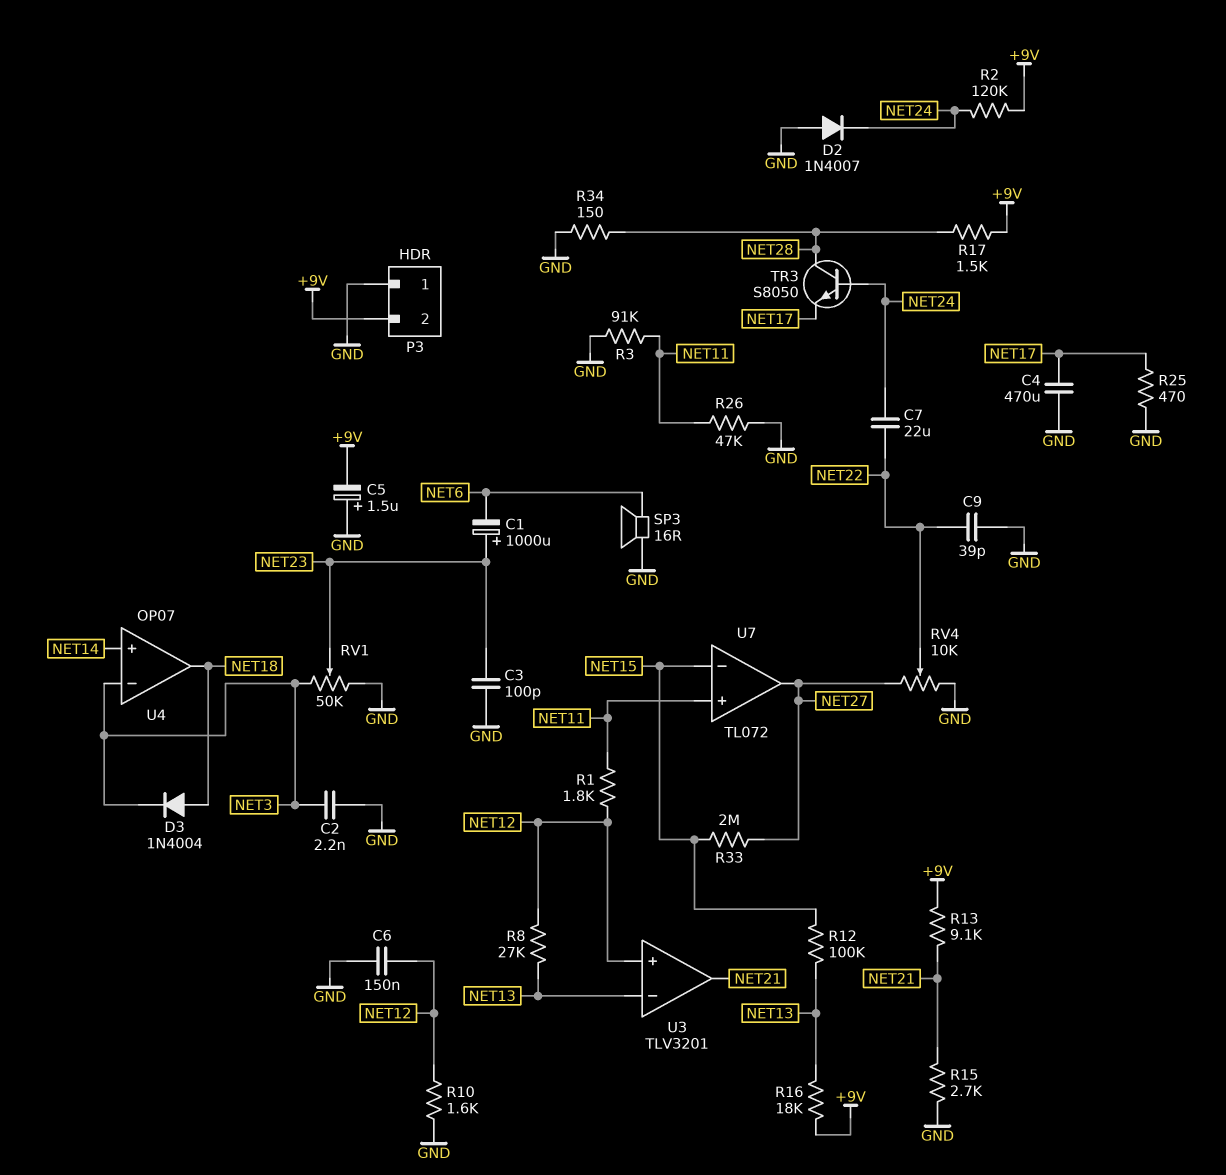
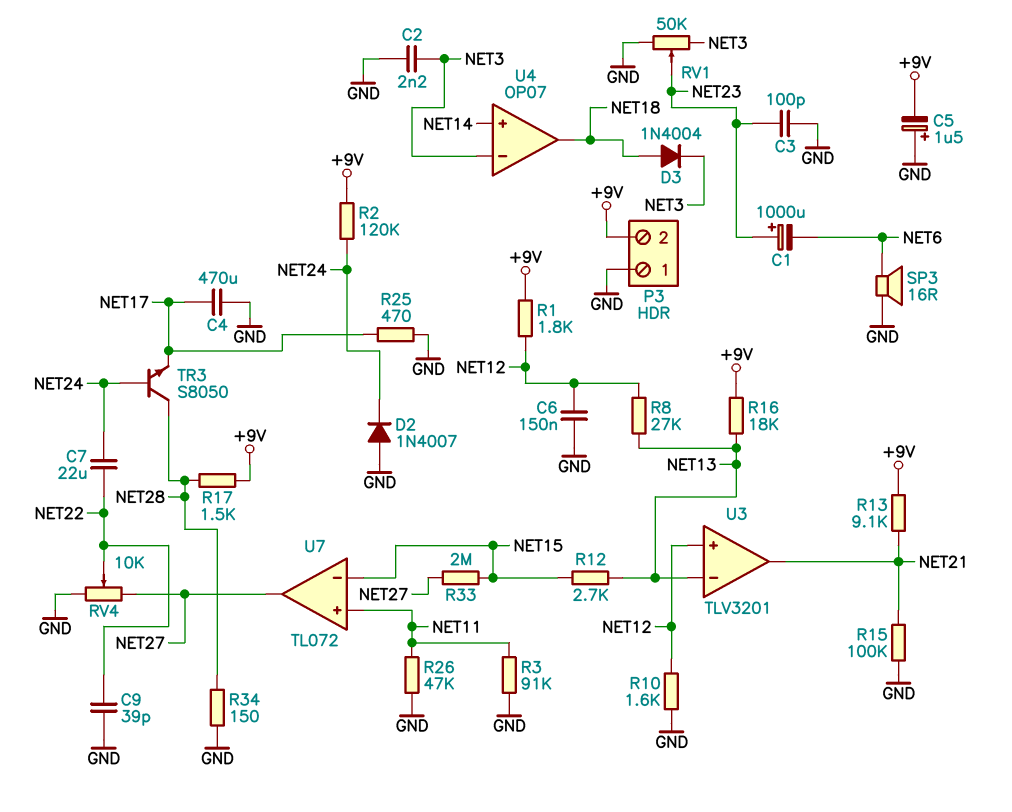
R1: 1.8k (NET11, NET12) -> 1.8k (+9V, NET12)
R12: 100k (NET13, NET15) -> 2.7k (NET13, NET15)
R15: 2.7k (GND, NET21) -> 100k (GND, NET21)

